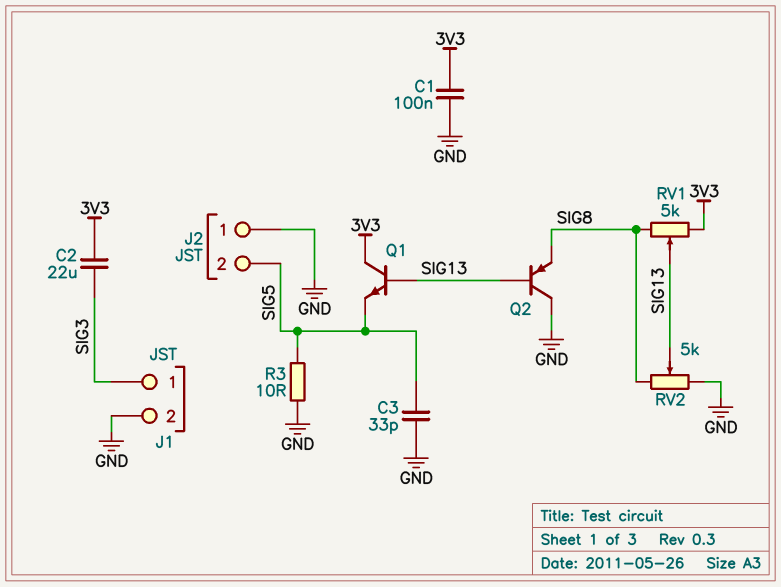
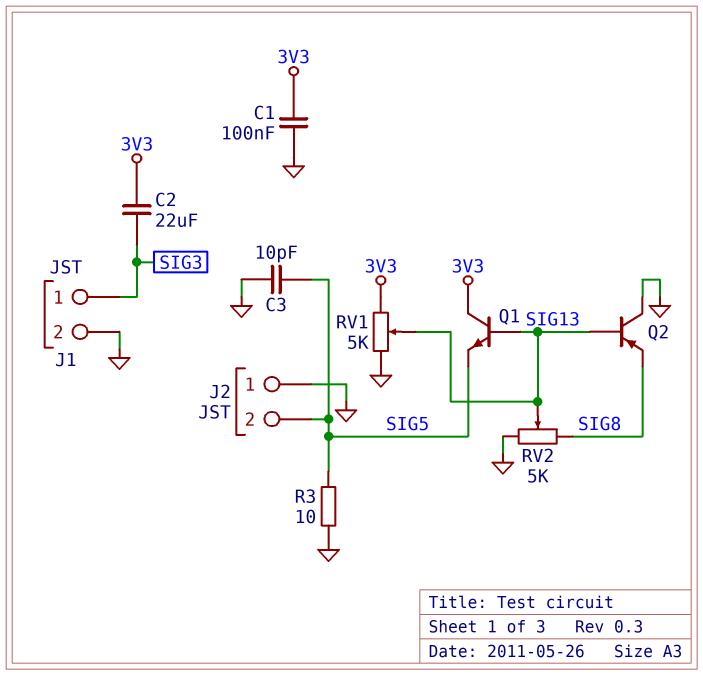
C3: 33pF (GND, SIG5) -> 10pF (GND, SIG5)
RV1: 5k (3V3, SIG8, wiper SIG13) -> 5k (3V3, GND, wiper SIG13)

